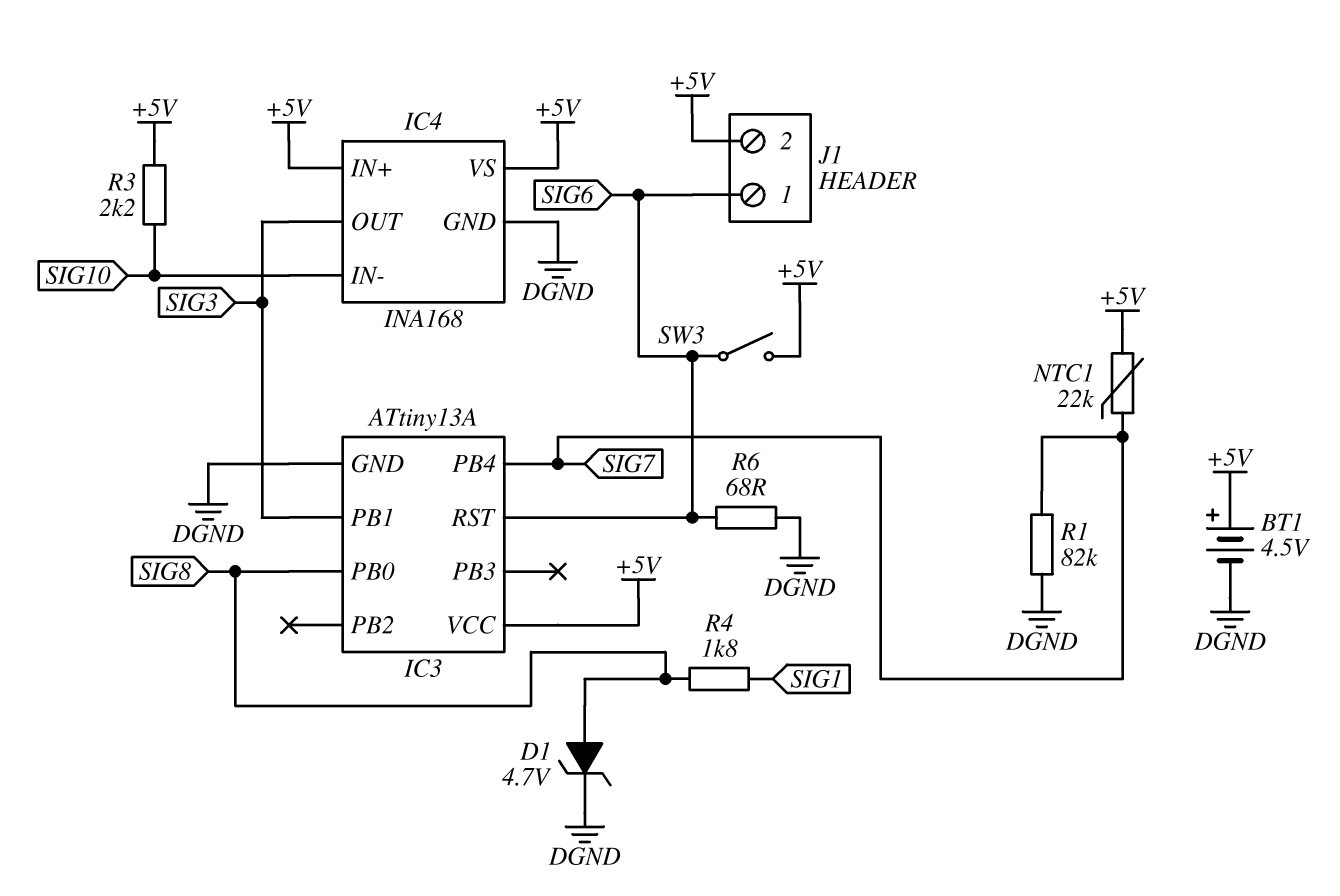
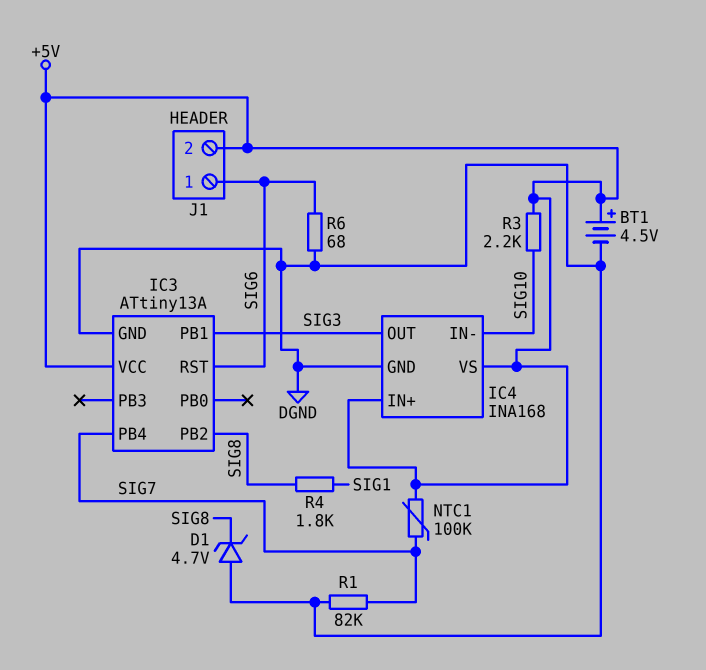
D1: zener 4.7V (A SIG8, K DGND) -> zener 4.7V (A DGND, K SIG8)
IC3 pin PB0: SIG8 -> none
IC3 pin PB2: none -> SIG8
NTC1: 22k (+5V, SIG7) -> 100k (+5V, SIG7)
SW3: switch (+5V, SIG6) -> none

